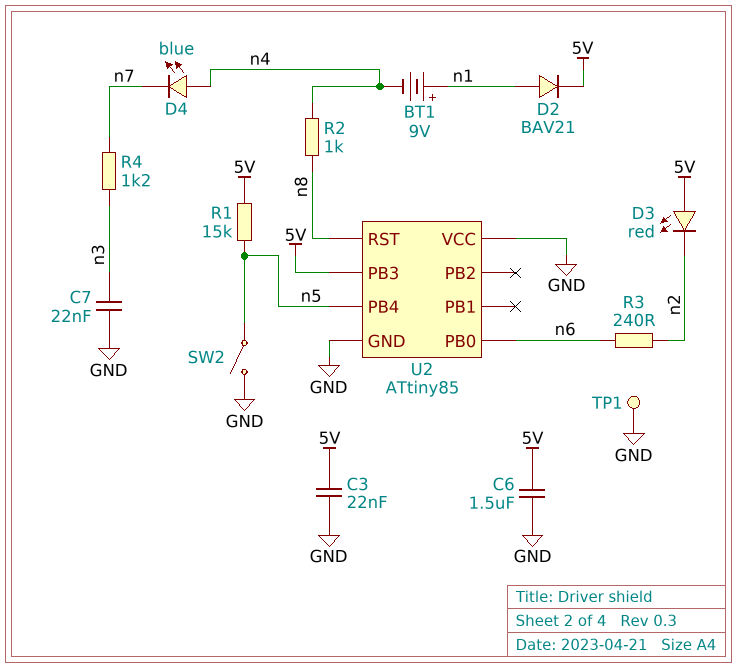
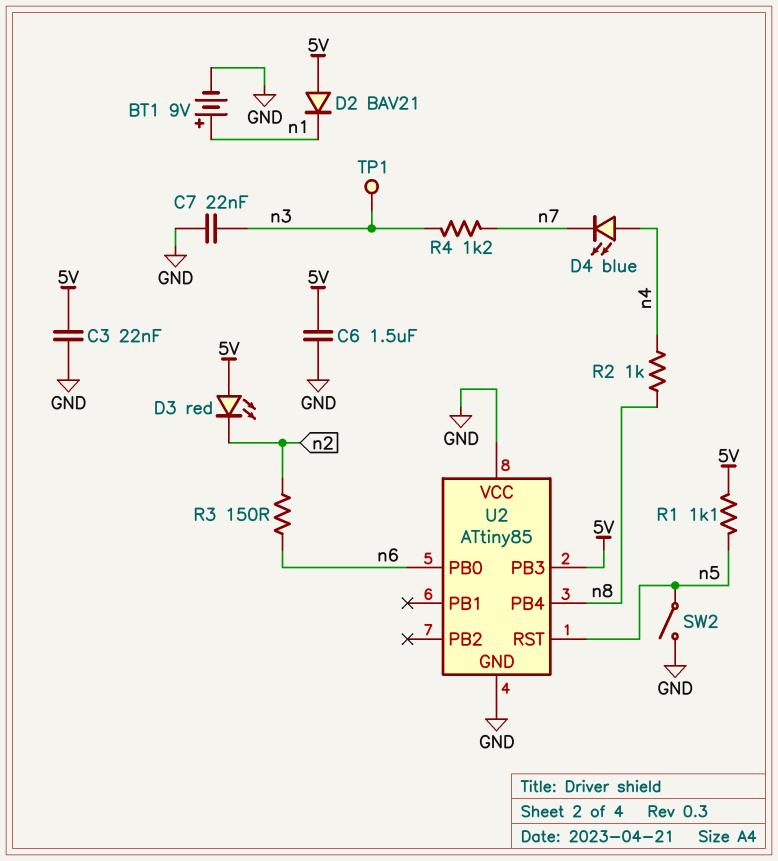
BT1: 9V (plus n1, minus n4) -> 9V (plus n1, minus GND)
D2: diode BAV21 (A n1, K 5V) -> diode BAV21 (A 5V, K n1)
R1: 15k (5V, n5) -> 1.1k (5V, n5)
R3: 240 (n2, n6) -> 150 (n2, n6)
TP1: test point (GND) -> test point (n3)
U2 pin PB4: n5 -> n8
U2 pin RST: n8 -> n5

